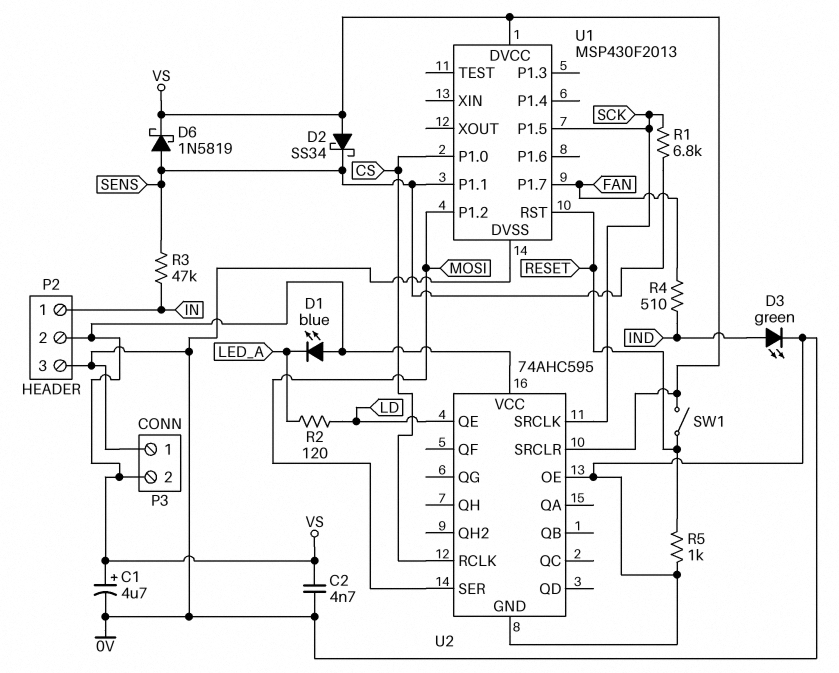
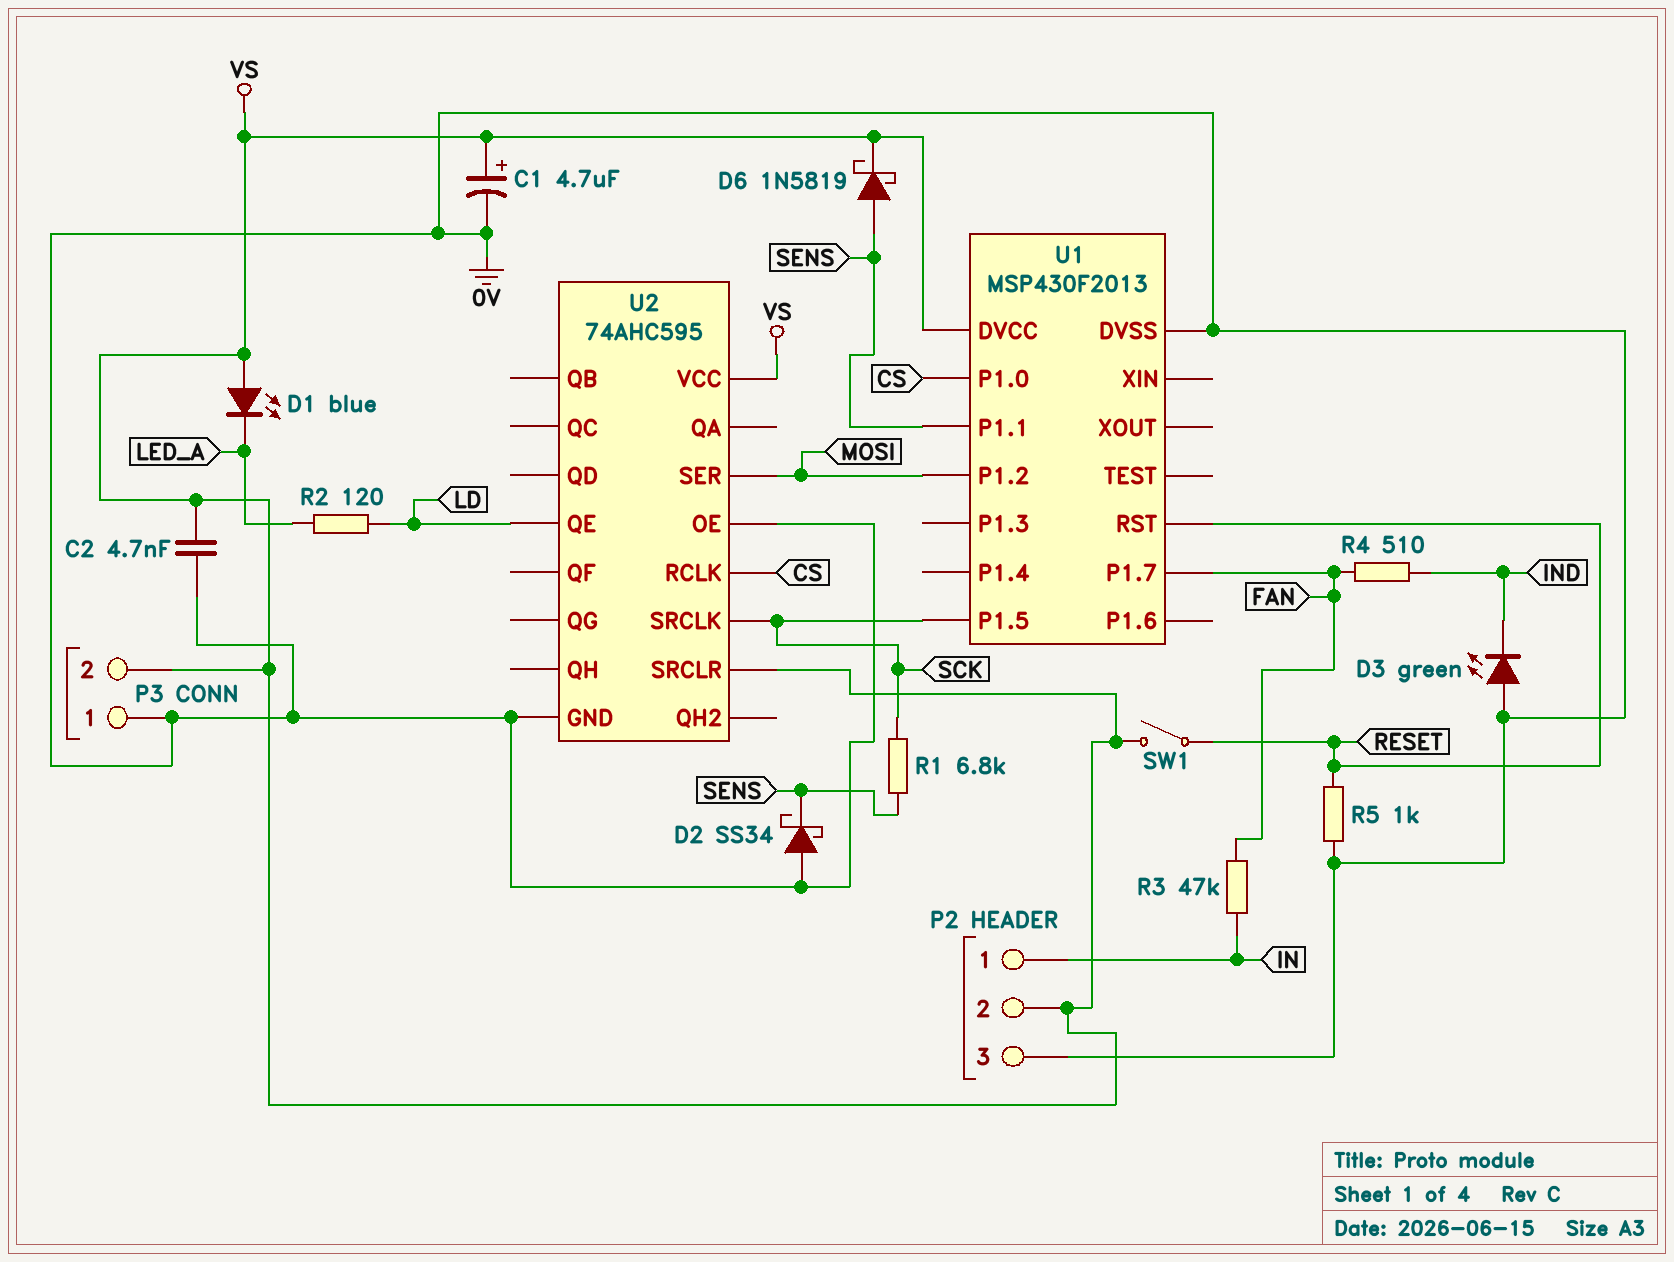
D2: schottky SS34 (A VS, K SENS) -> schottky SS34 (A 0V, K SENS)
D3: LED green (A IND, K 0V) -> LED green (A 0V, K IND)
R3: 47k (IN, SENS) -> 47k (FAN, IN)

